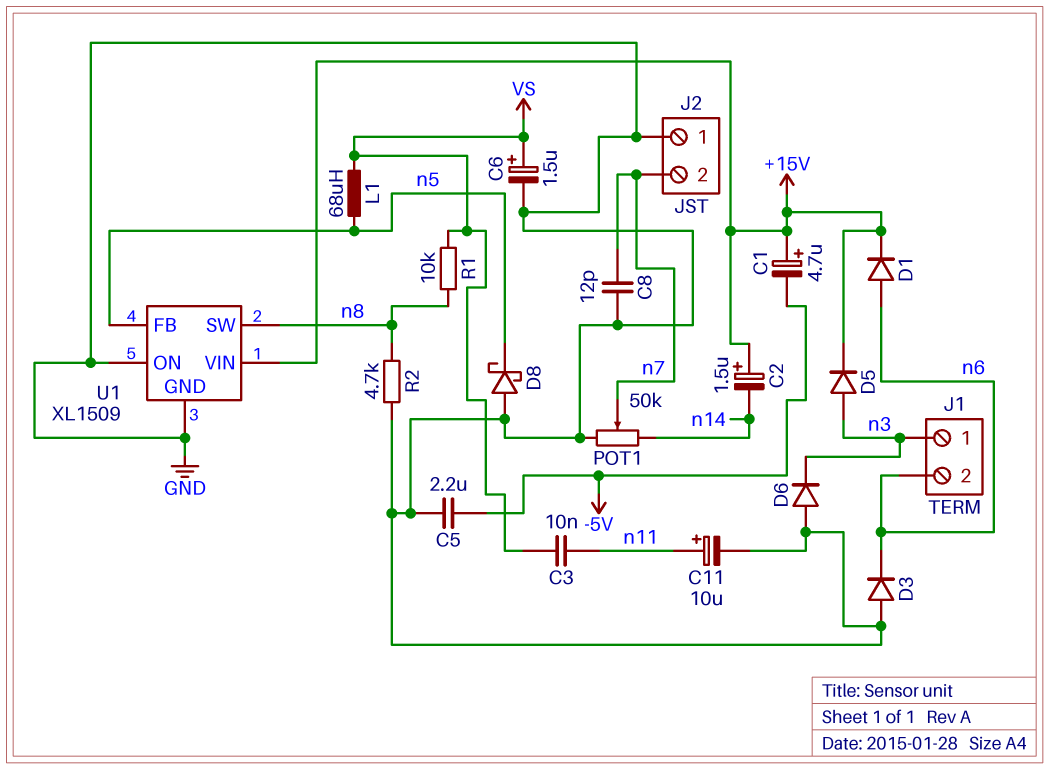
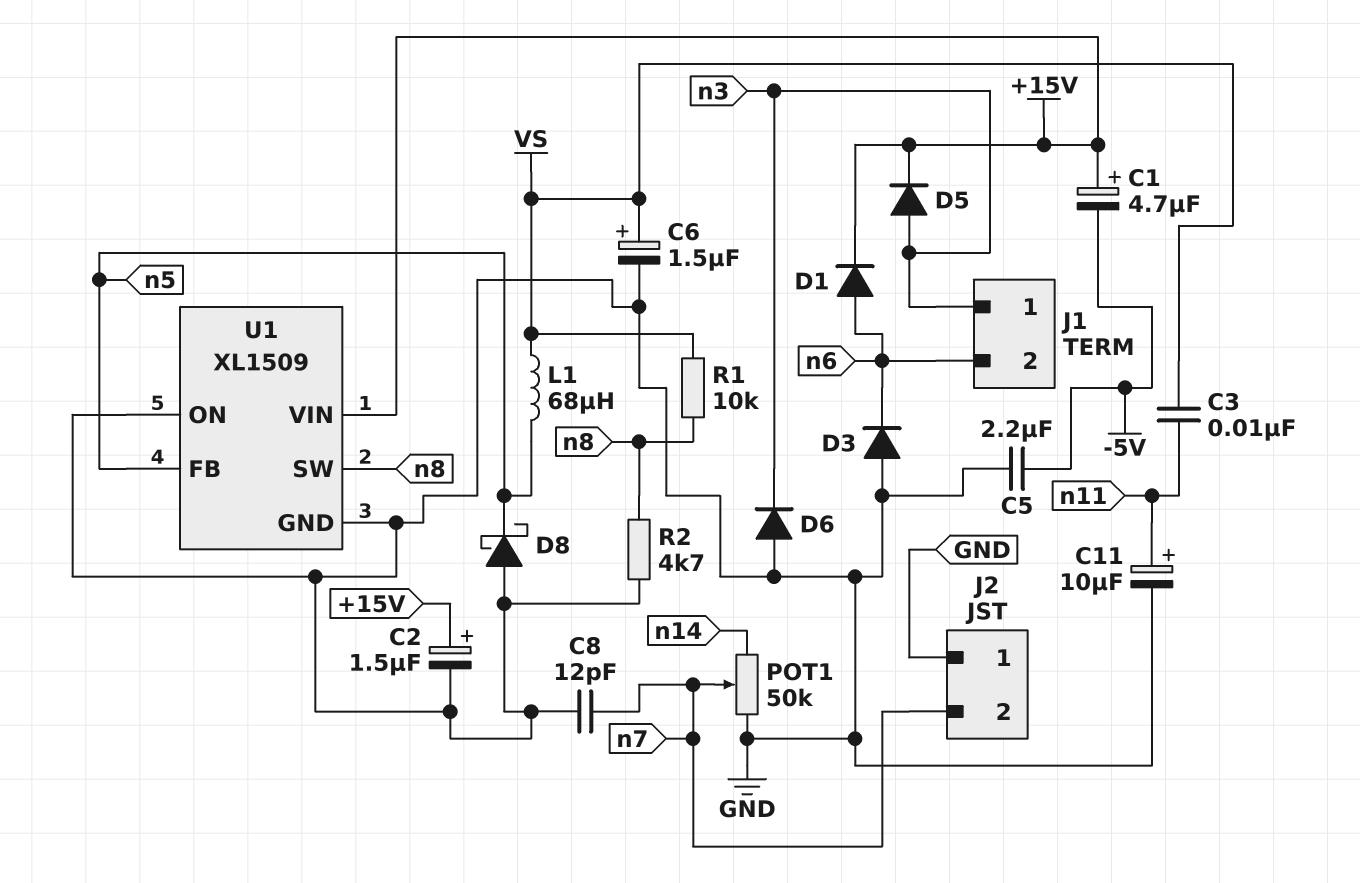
C2: 1.5uF (plus +15V, minus n14) -> 1.5uF (plus +15V, minus GND)

